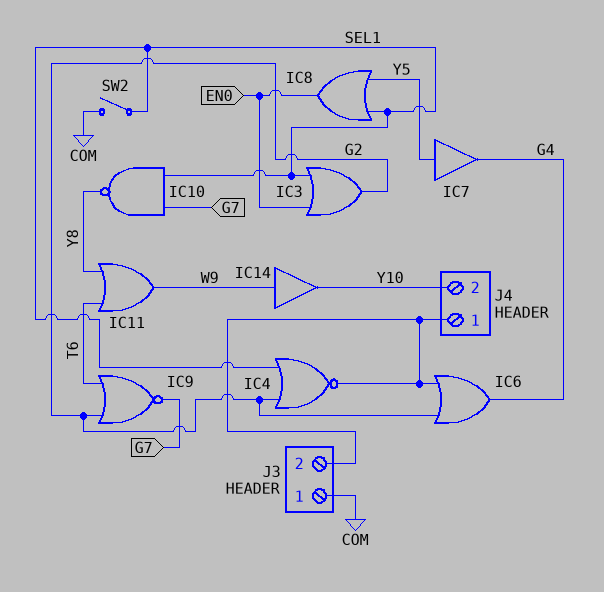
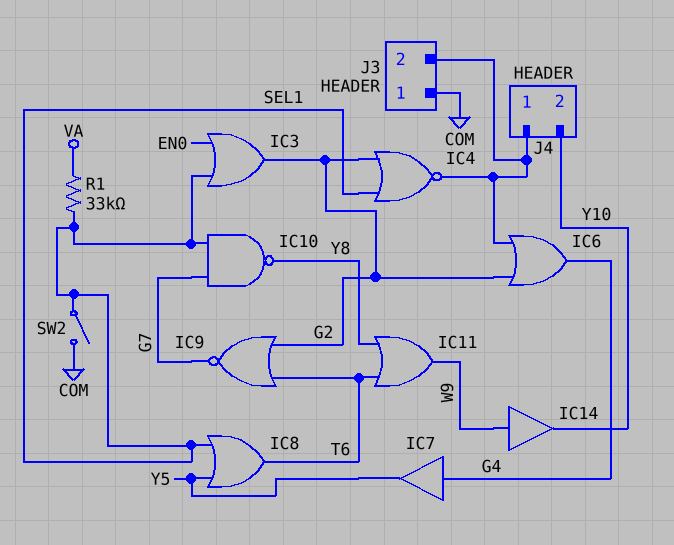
IC7: buffer (in Y5, out G4) -> buffer (in G4, out Y5)
IC8: OR (in SEL1, in Y5, out EN0) -> OR (in SEL1, in Y5, out T6)
R1: none -> 33k (SEL1, VA)

